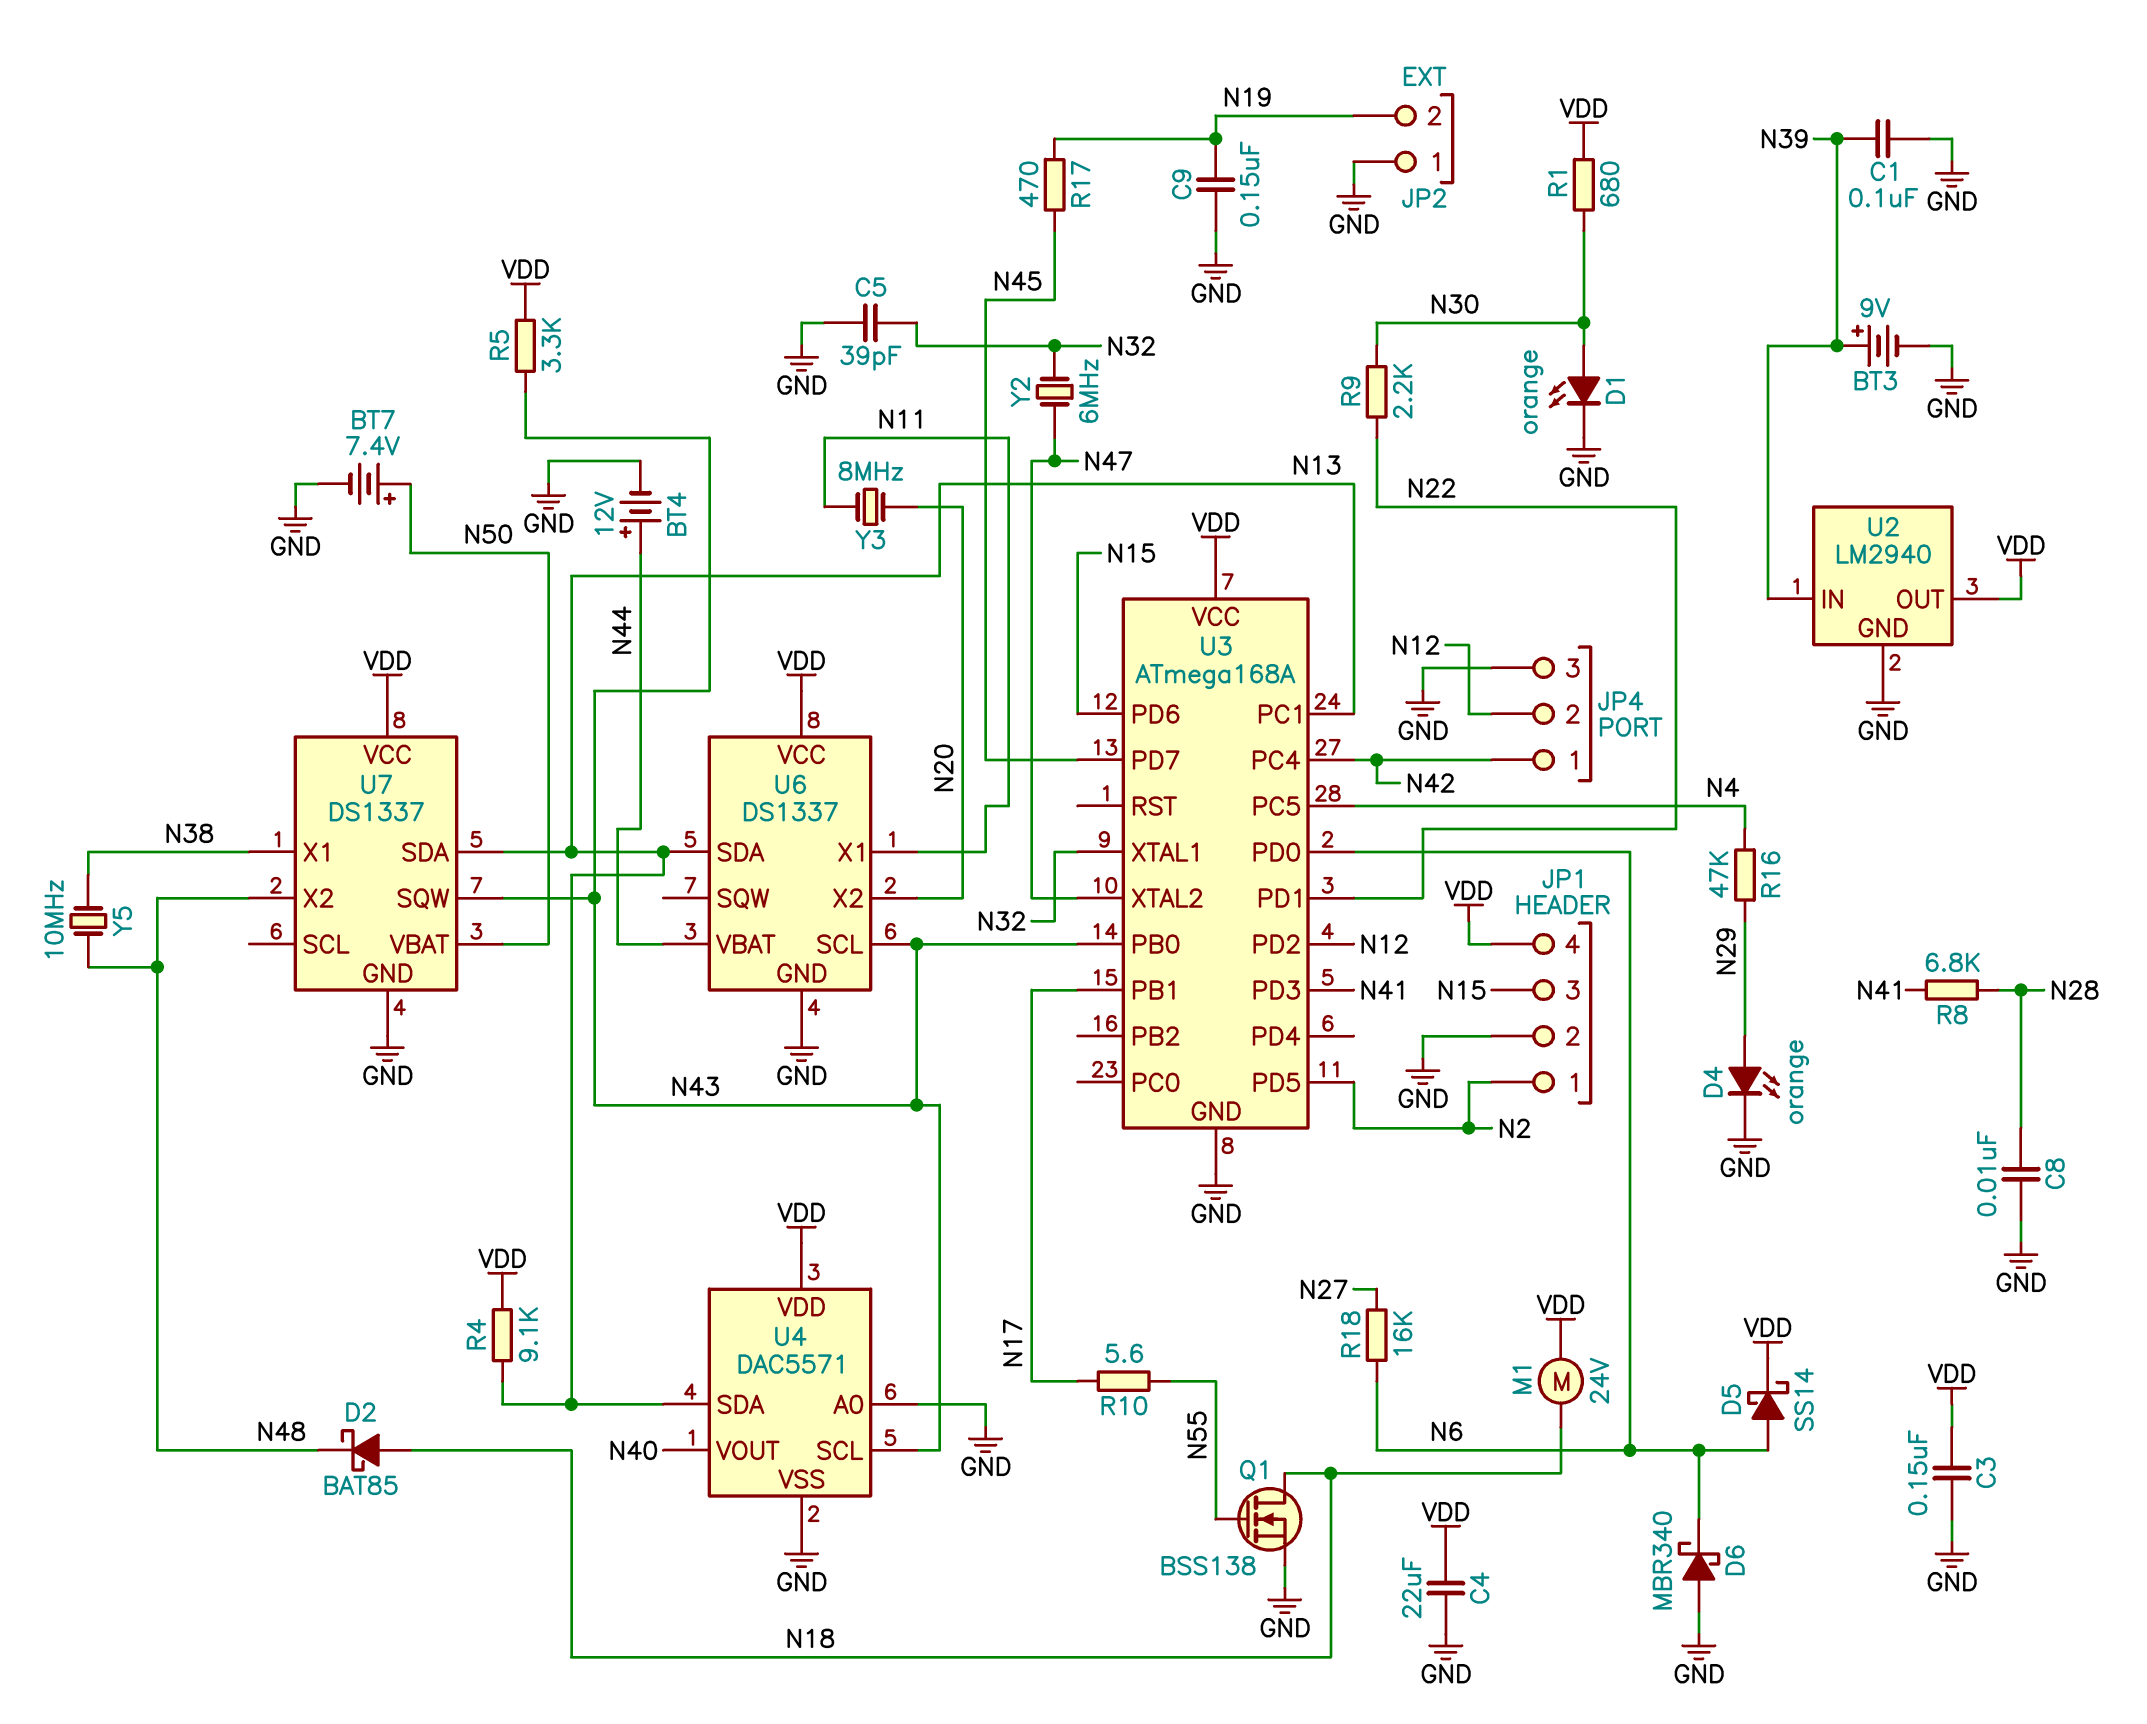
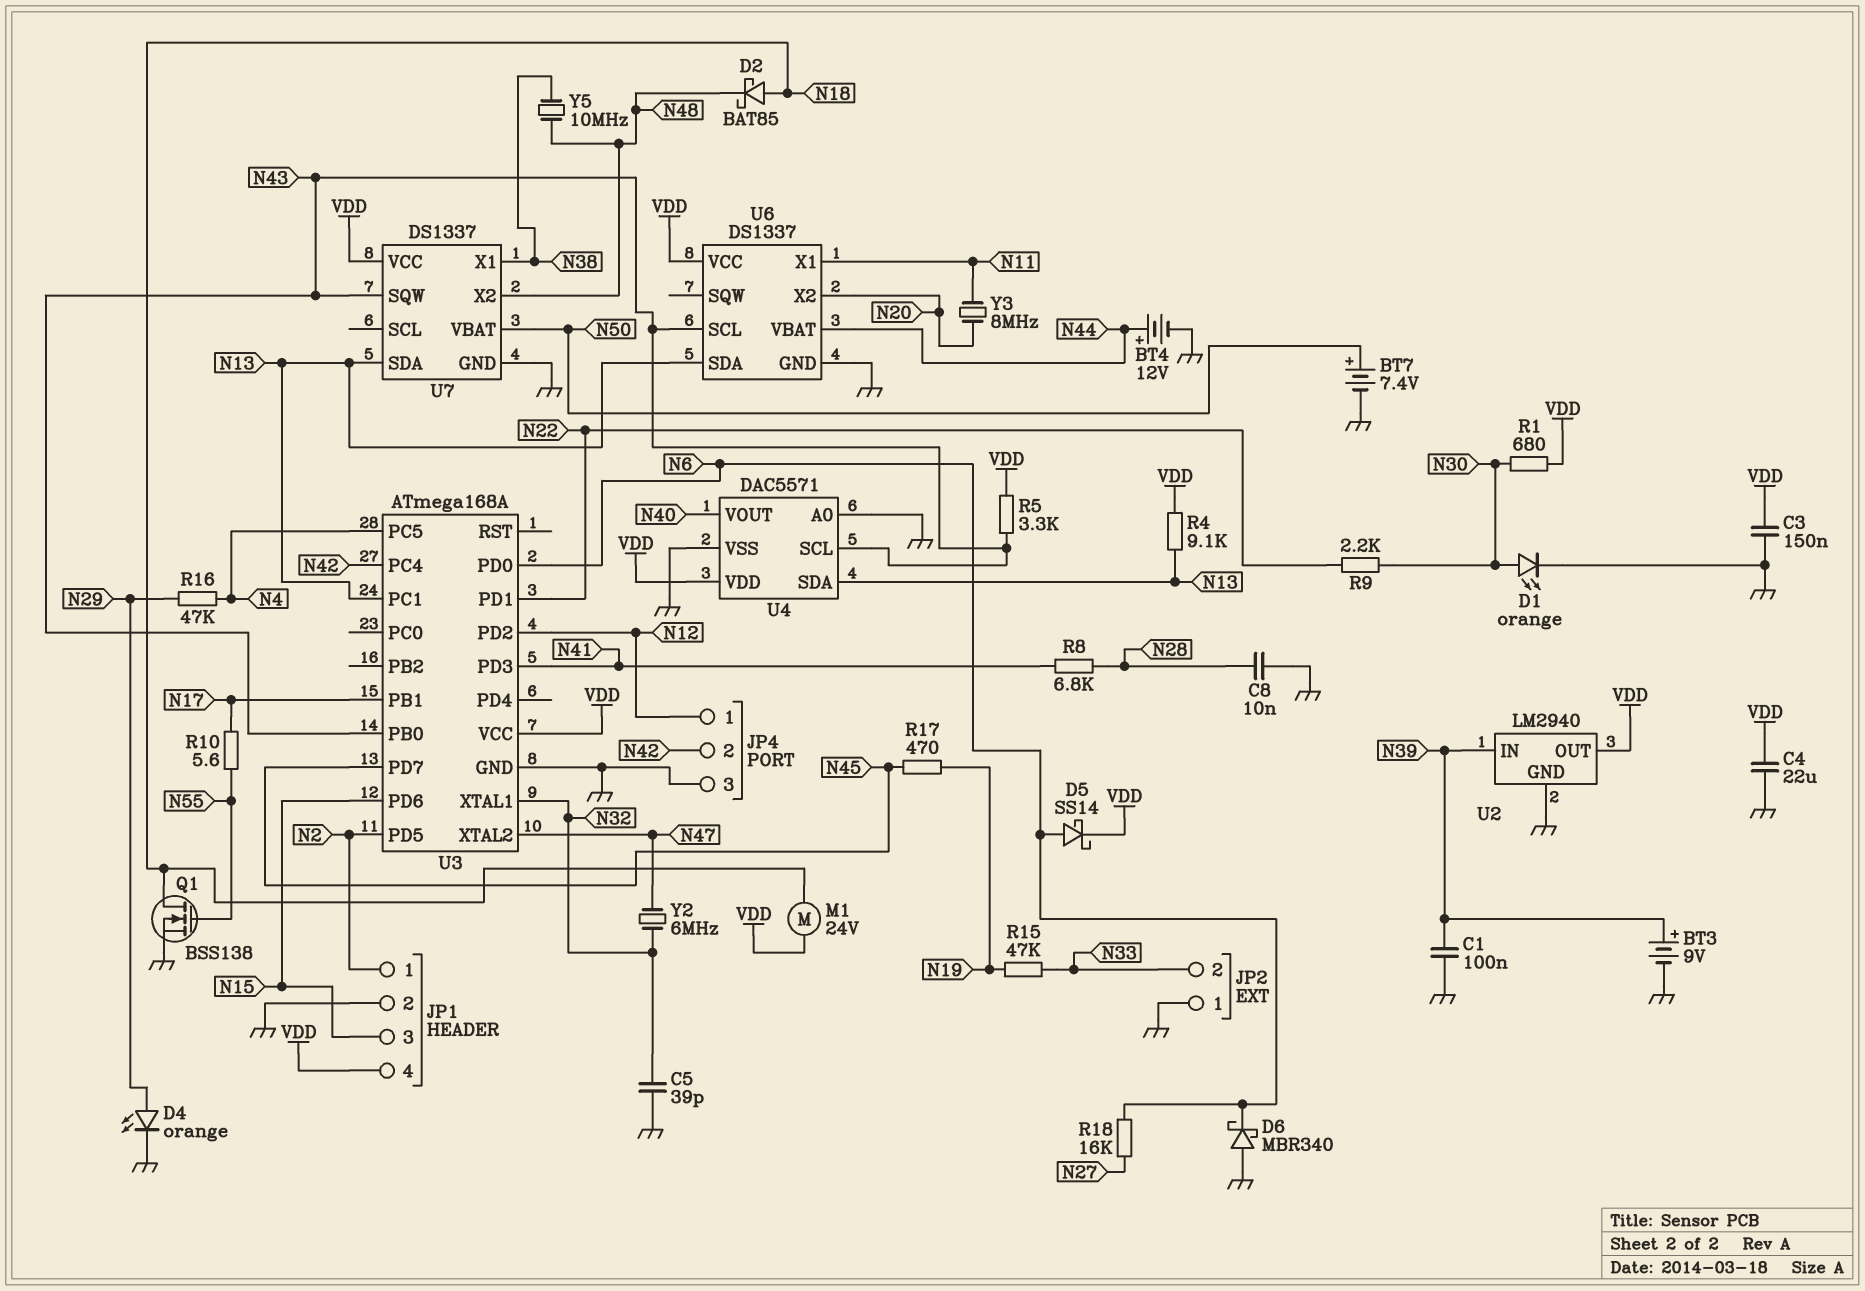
C9: 150nF (GND, N19) -> none
JP2 pin 2: N19 -> N33
JP4 pin 1: N42 -> N12
JP4 pin 2: N12 -> N42
R15: none -> 47k (N19, N33)

